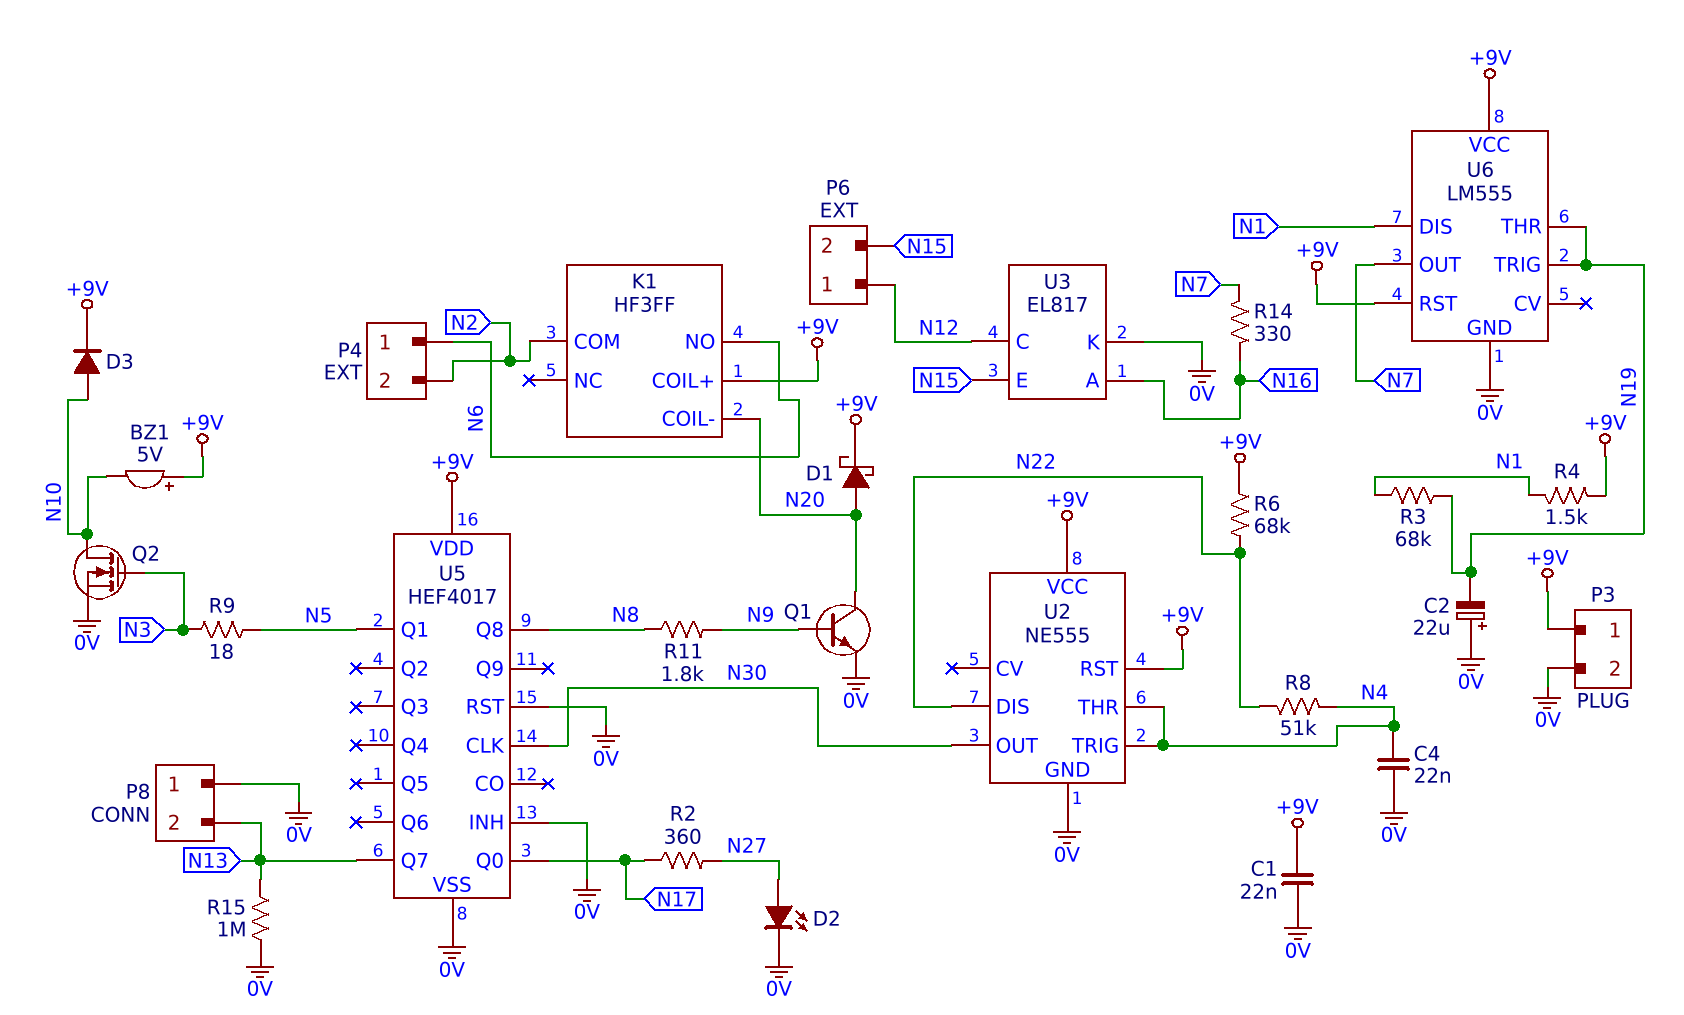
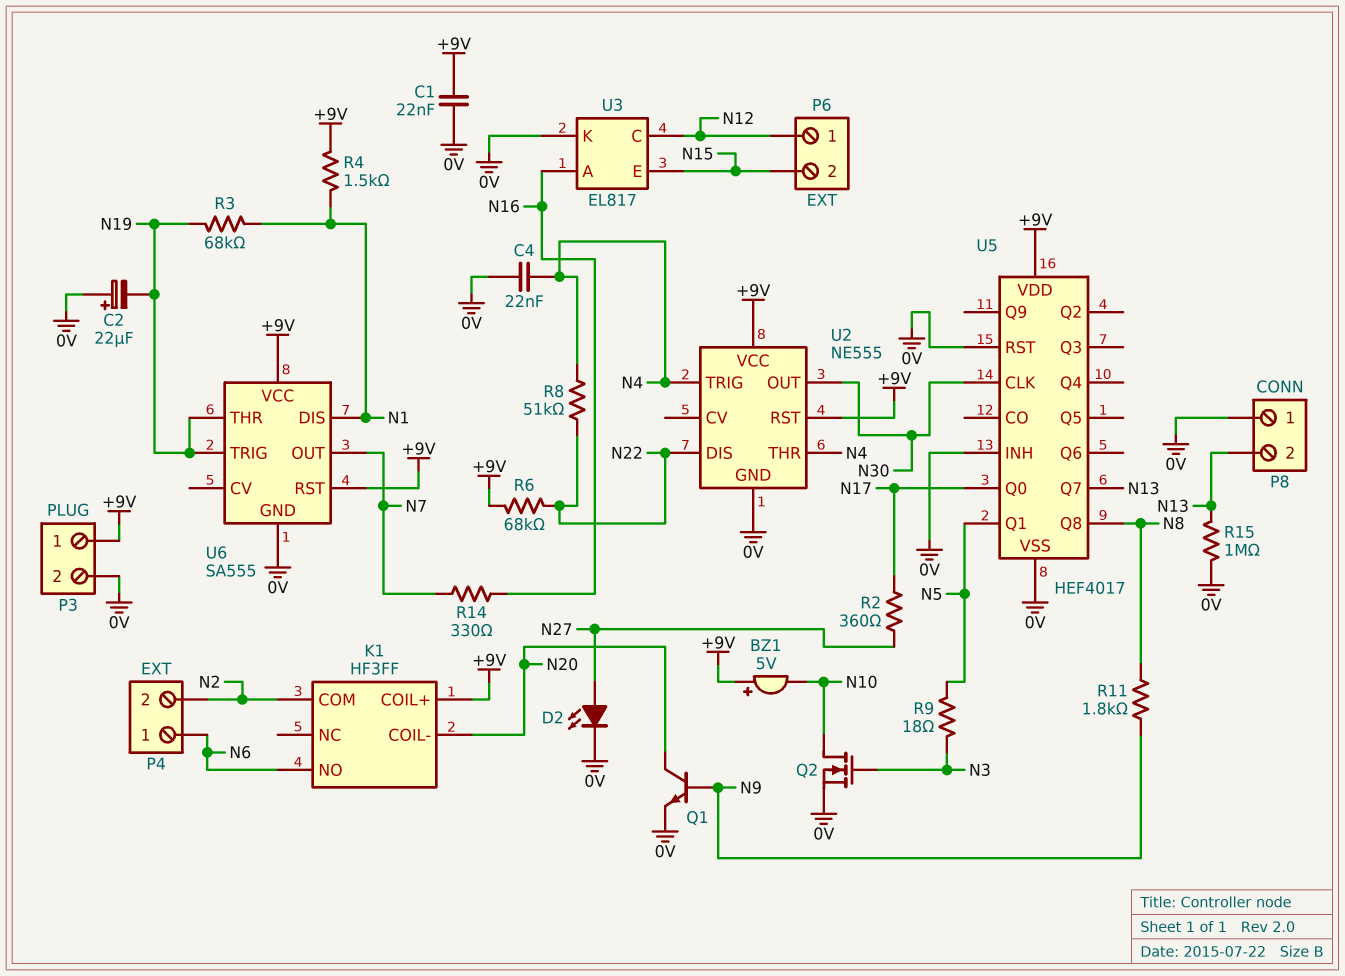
D1: schottky (A N20, K +9V) -> none
D3: diode (A N10, K +9V) -> none
U6: LM555 -> SA555

